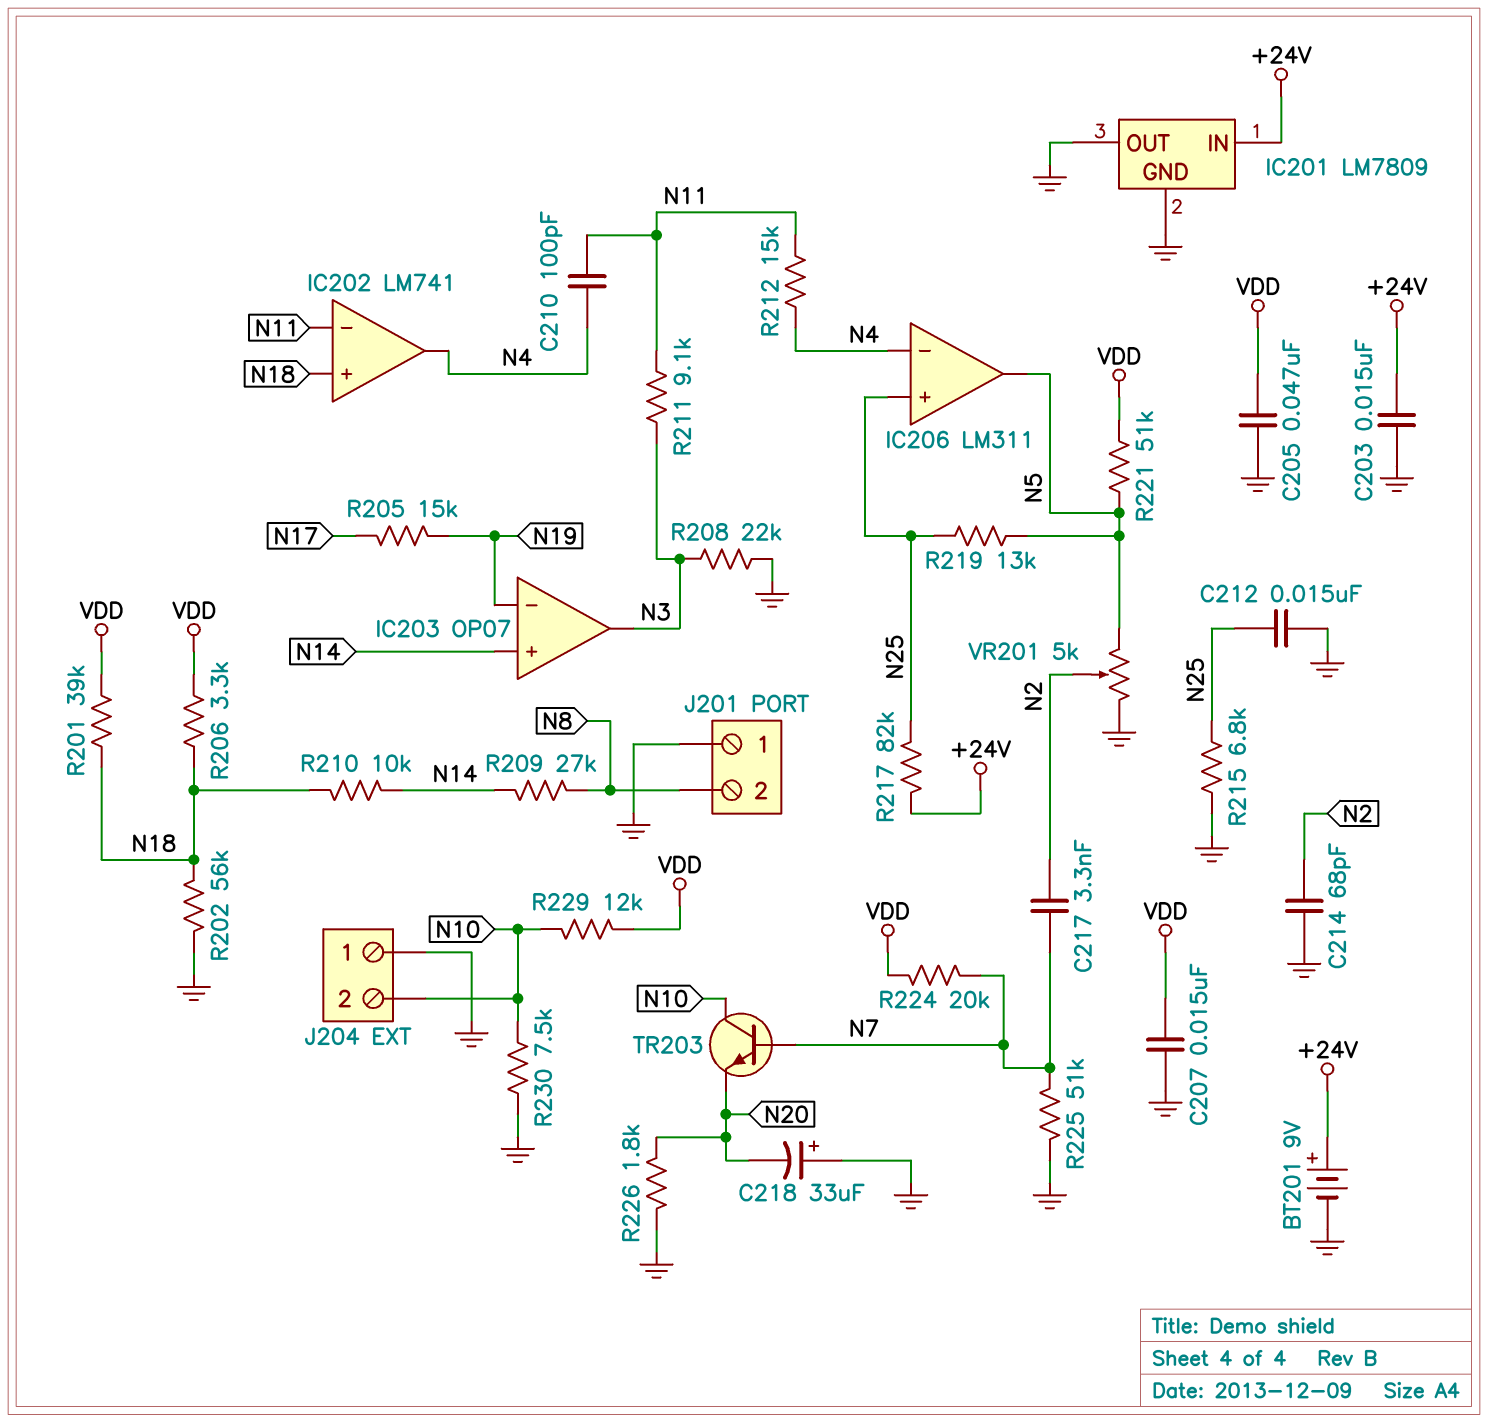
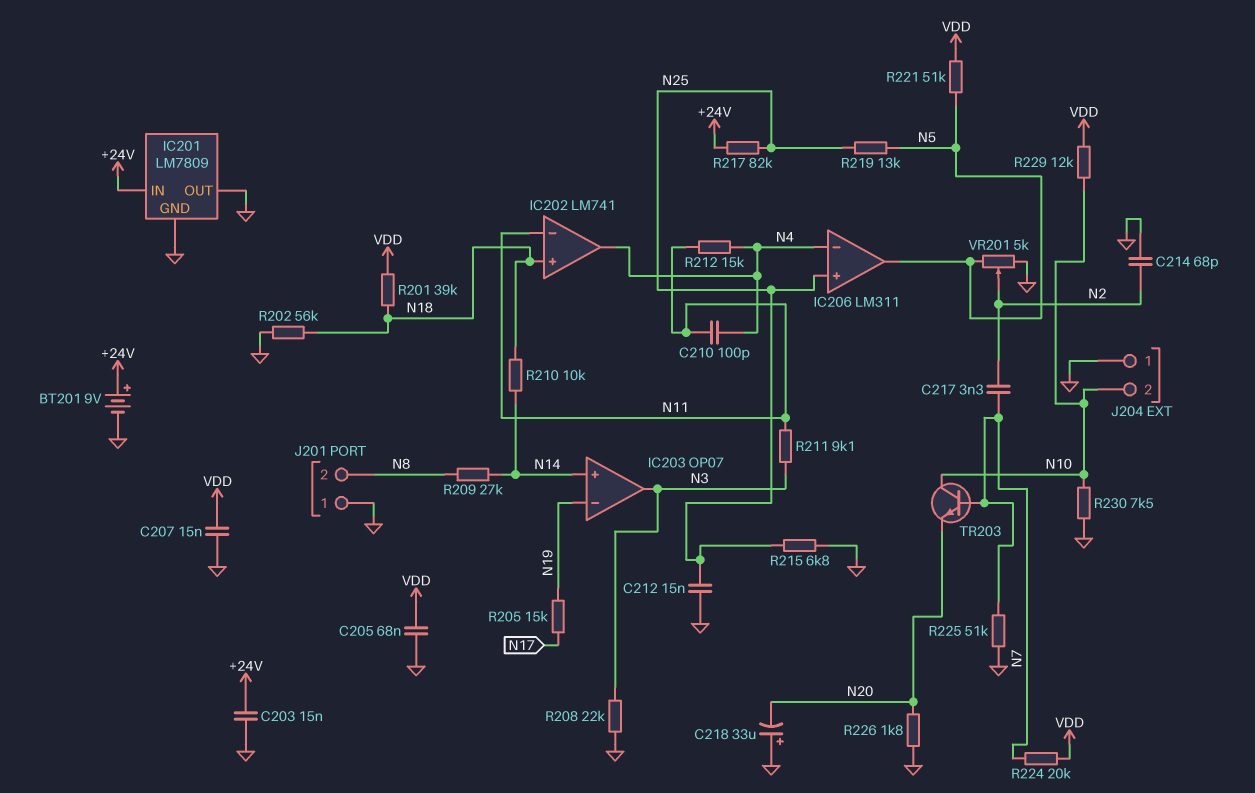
C205: 47nF (GND, VDD) -> 68nF (GND, VDD)
R206: 3.3k (N18, VDD) -> none

